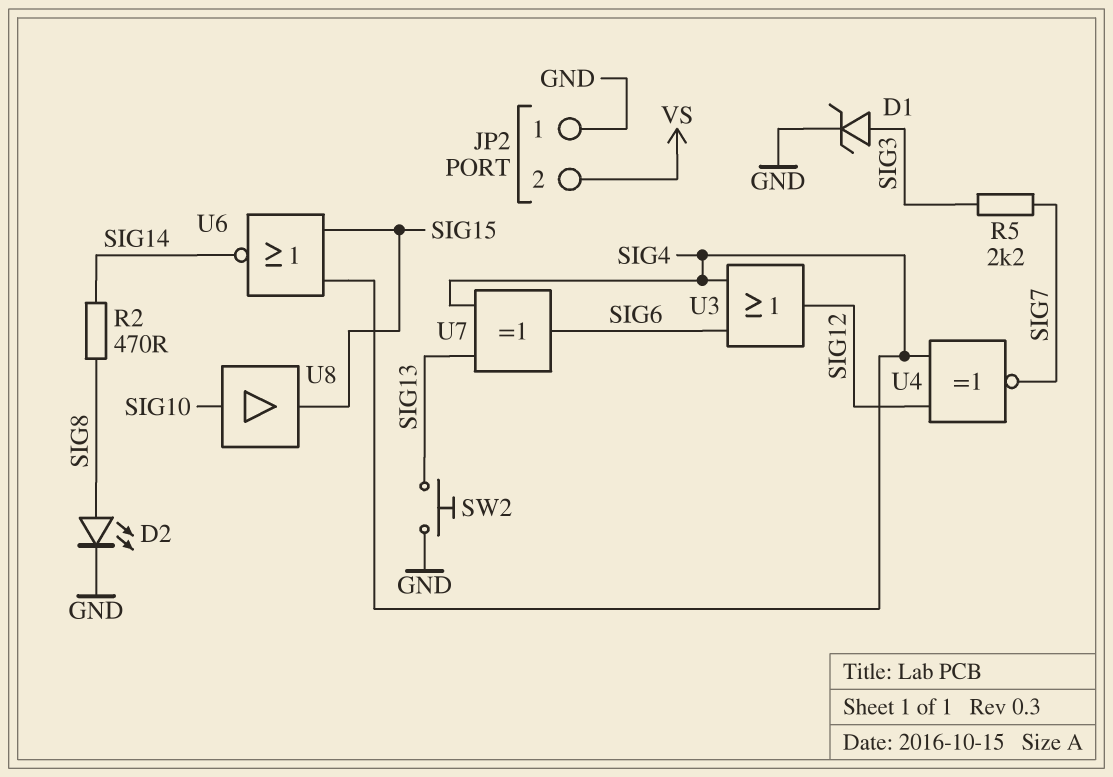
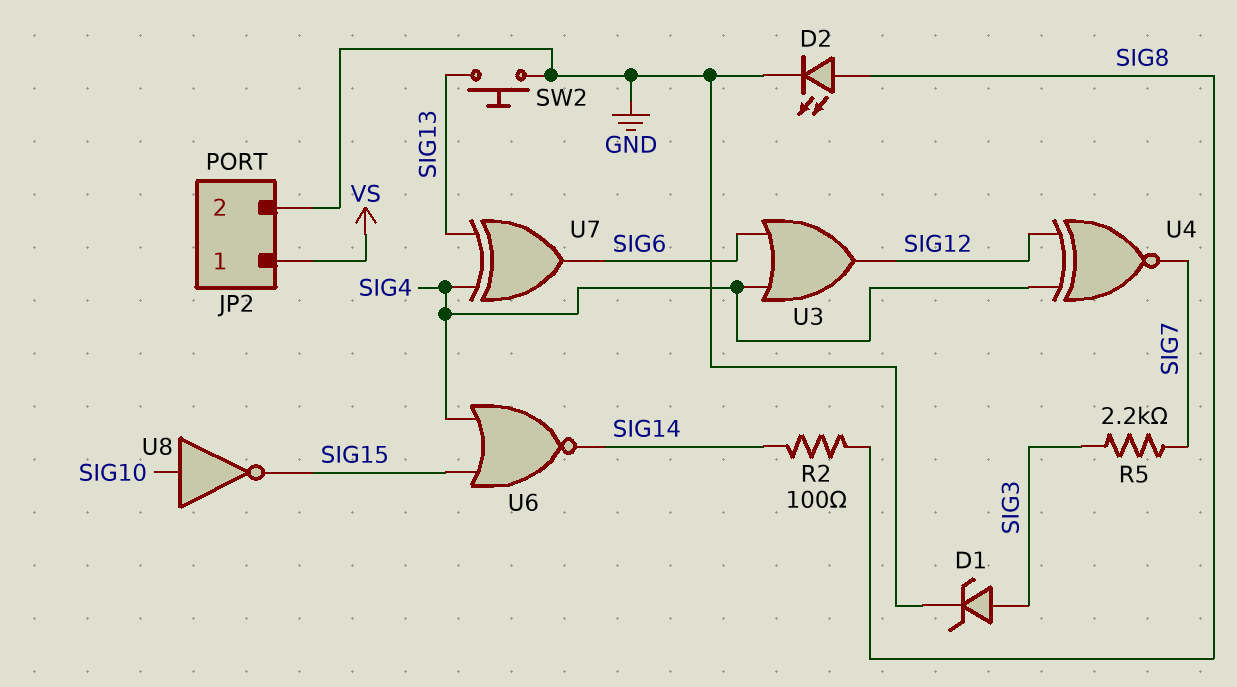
JP2 pin 1: GND -> VS
JP2 pin 2: VS -> GND
R2: 470 (SIG8, SIG14) -> 100 (SIG8, SIG14)
U8: buffer (in SIG10, out SIG15) -> NOT (in SIG10, out SIG15)

